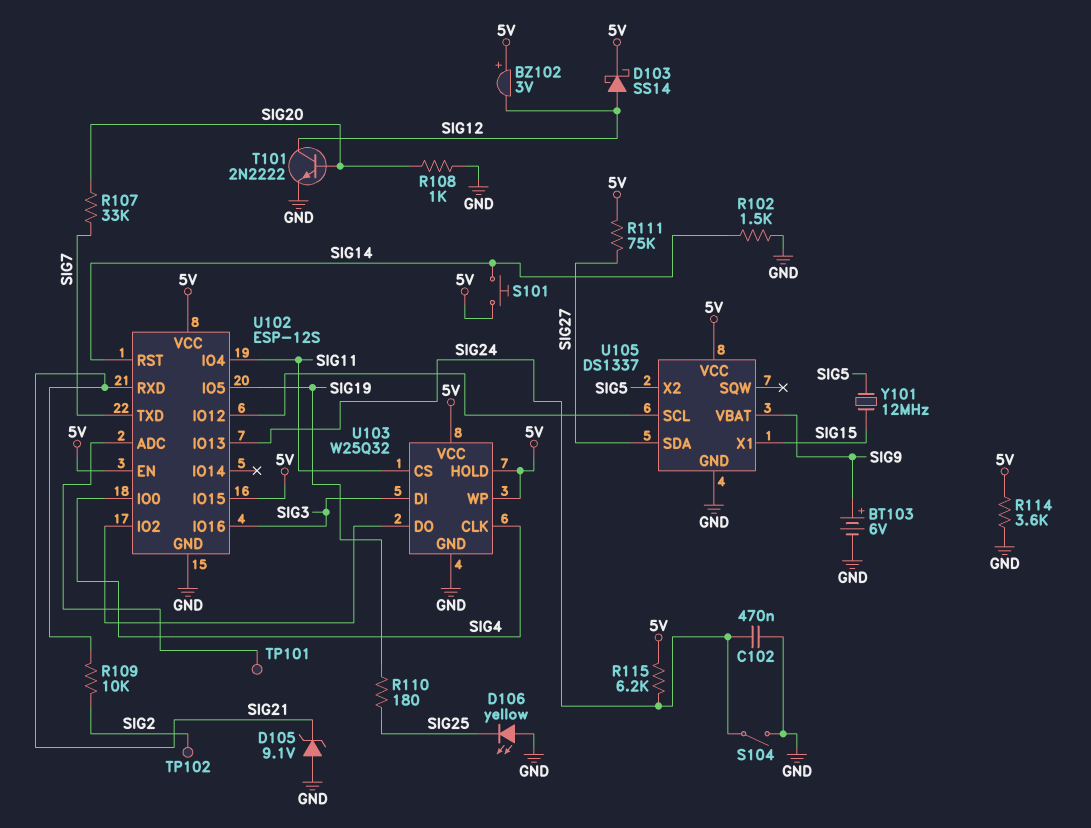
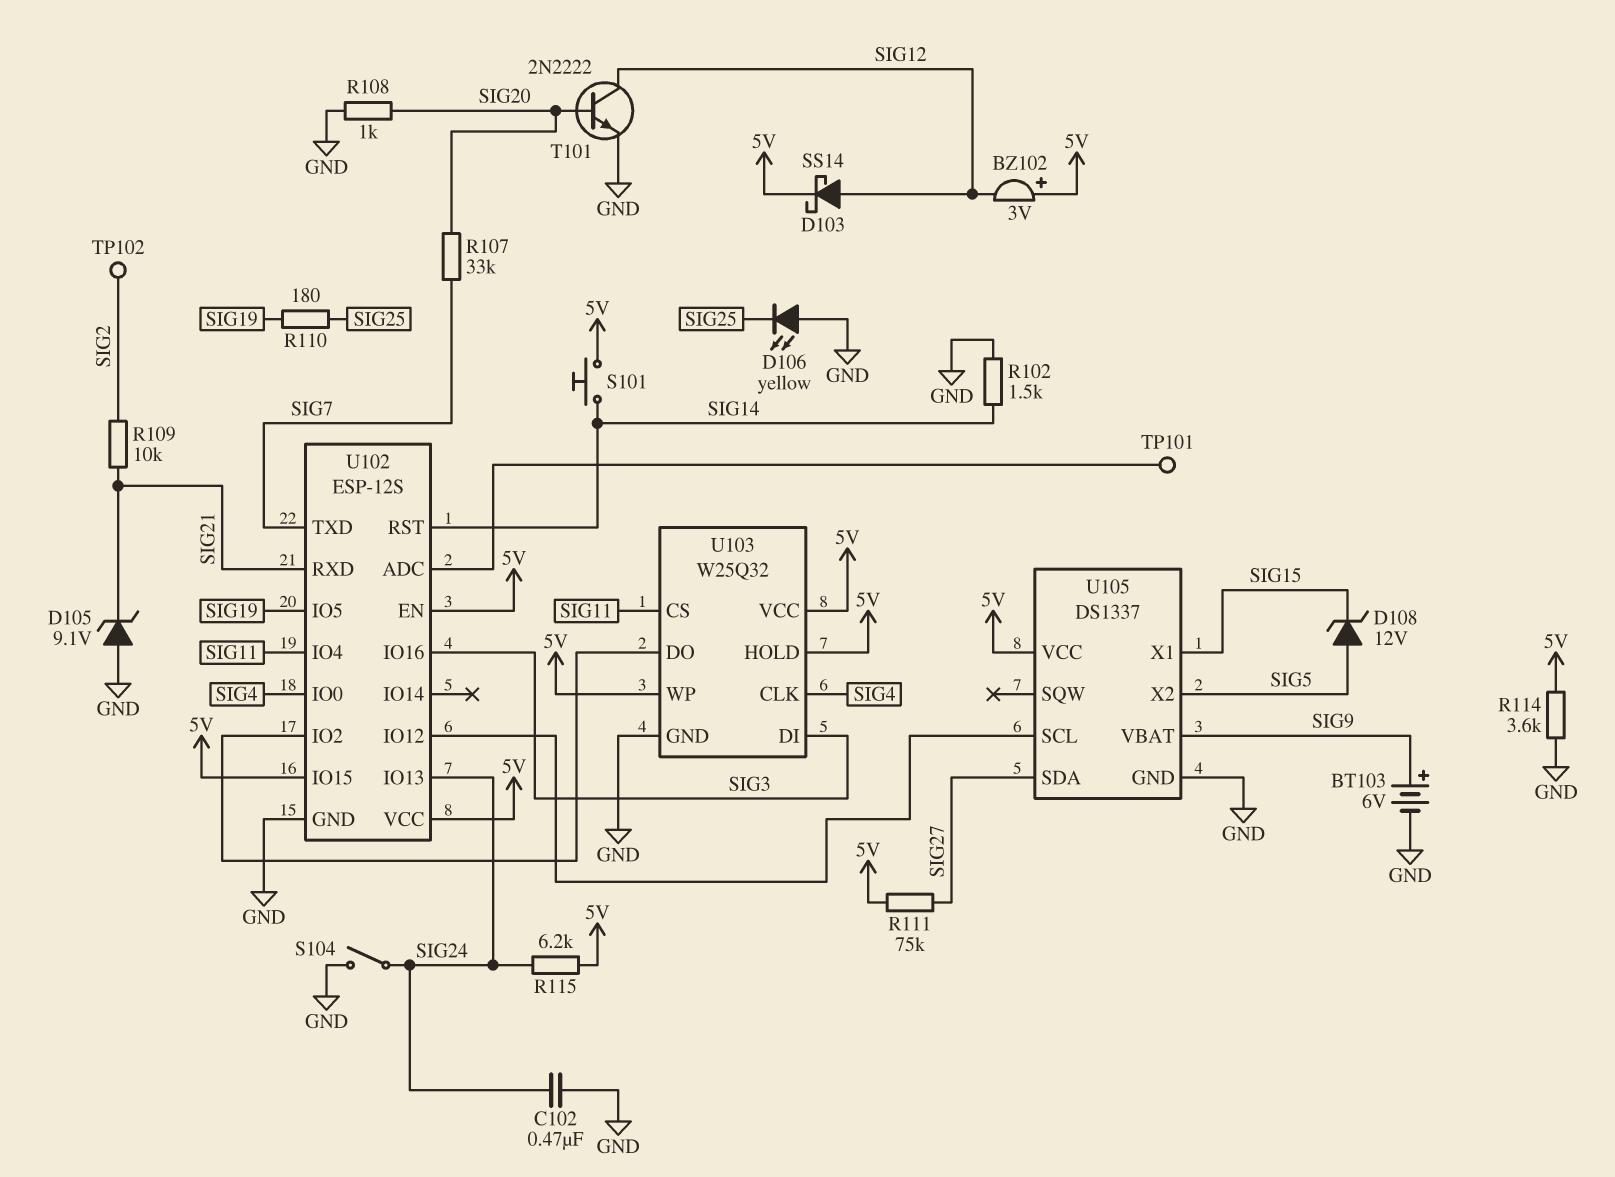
D108: none -> zener 12V (A SIG5, K SIG15)
Y101: 12MHz (SIG5, SIG15) -> none

